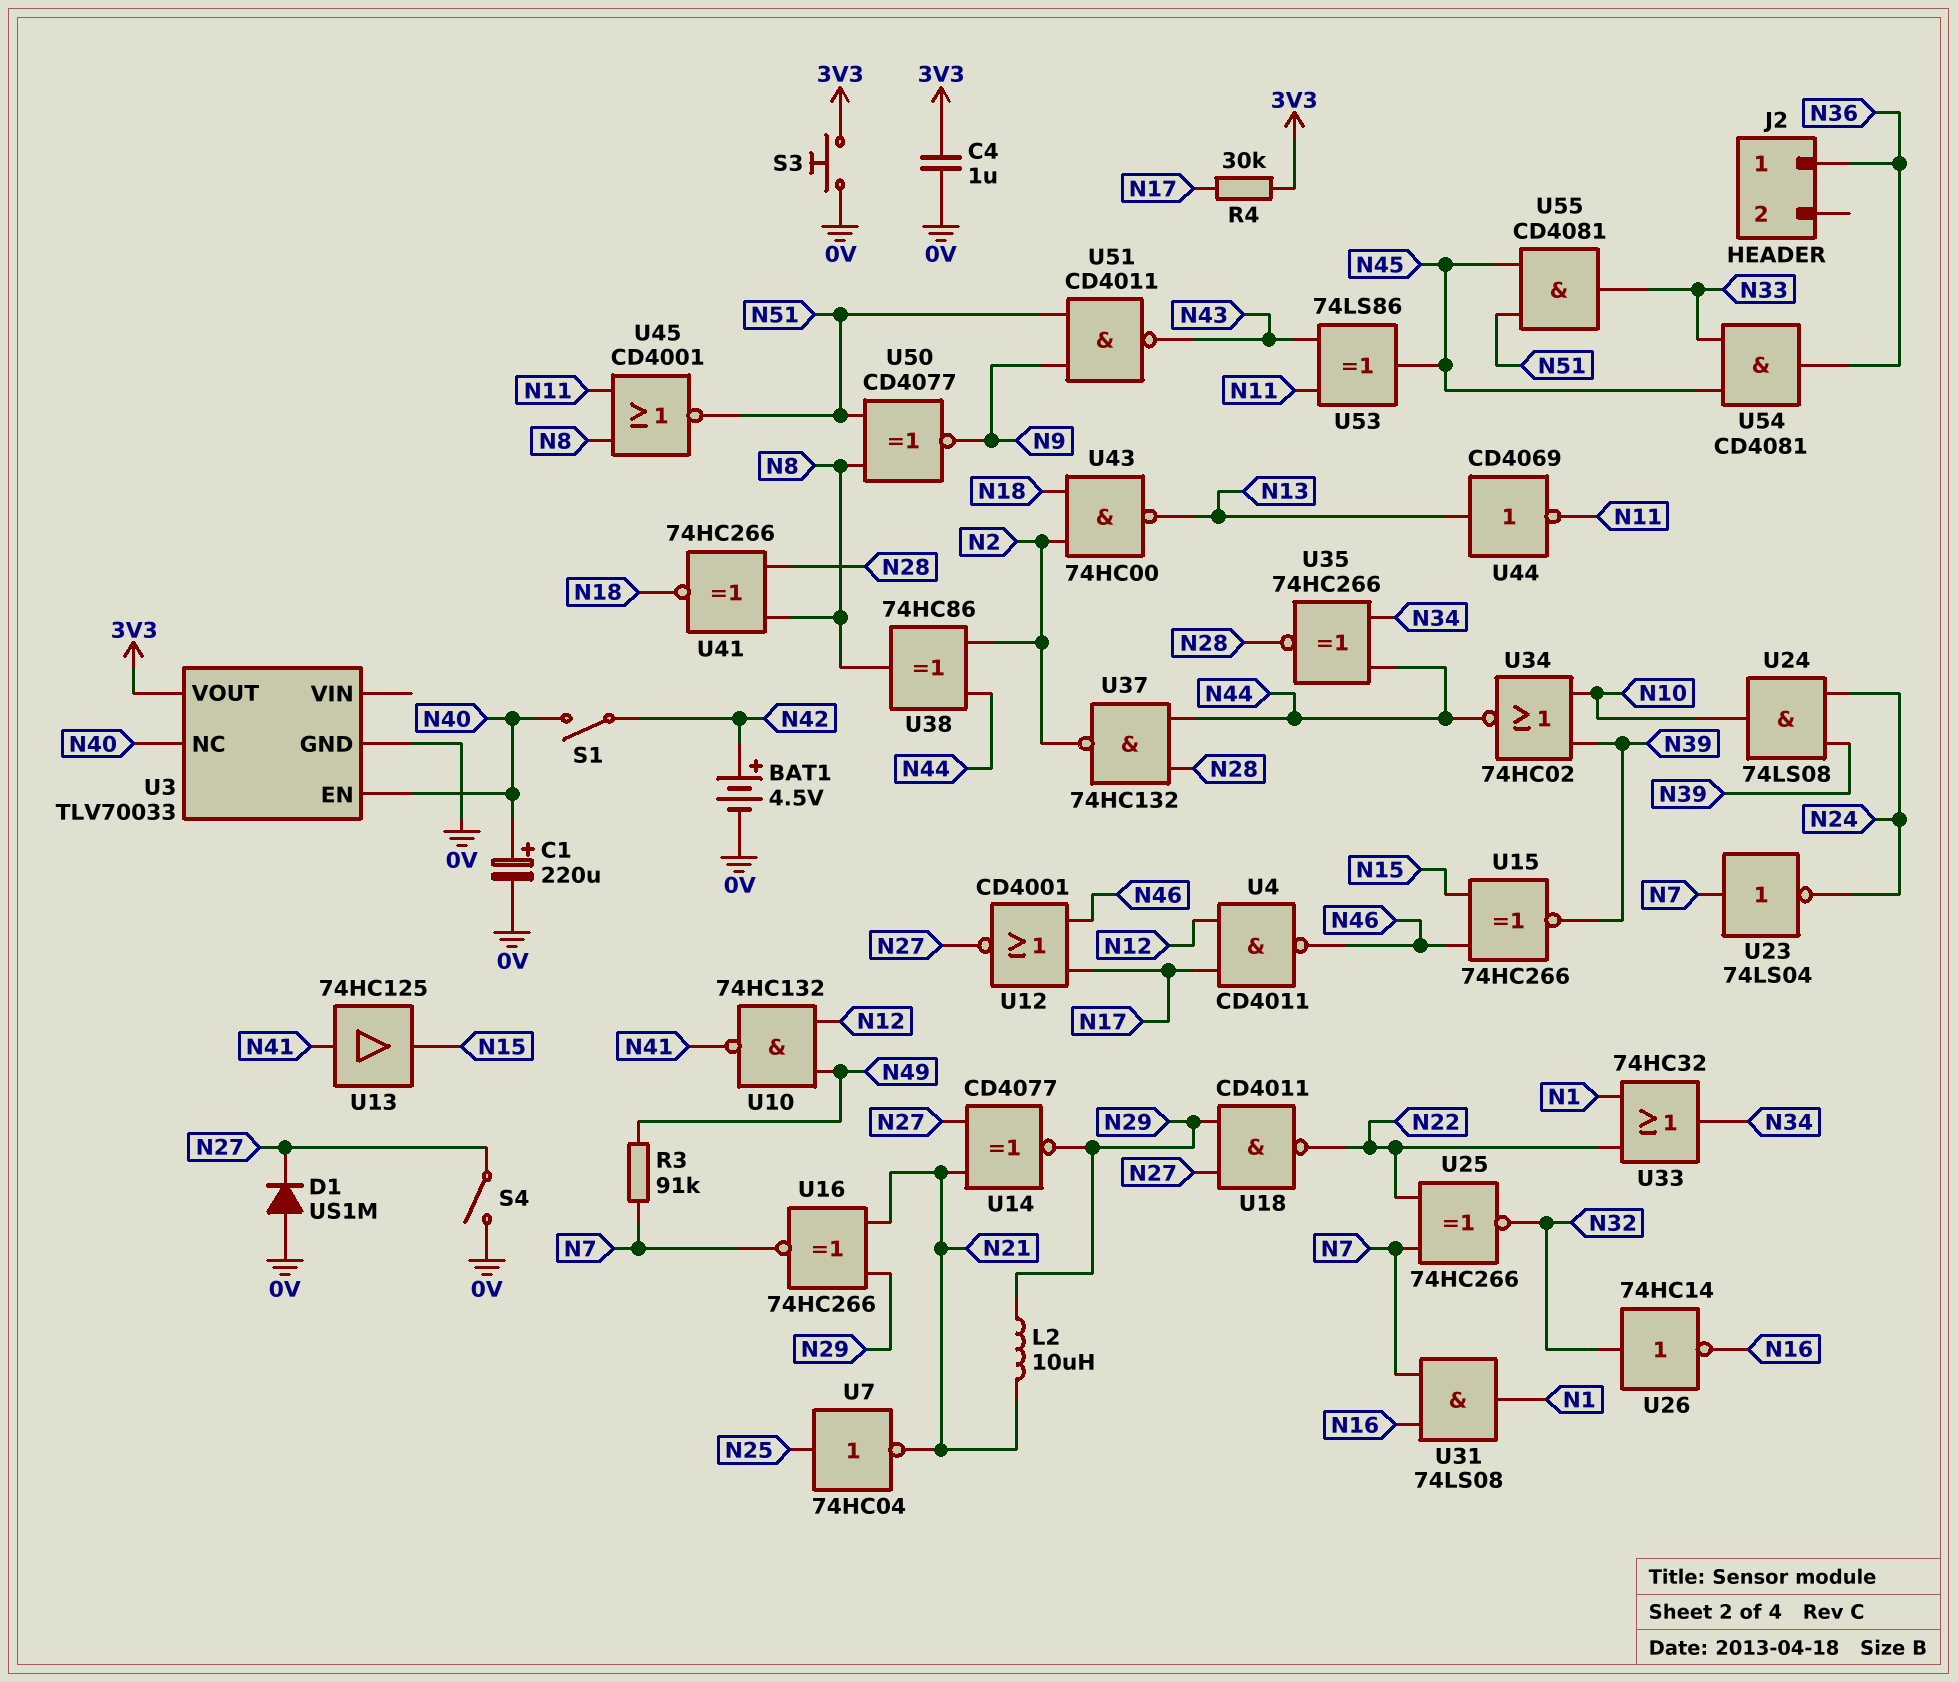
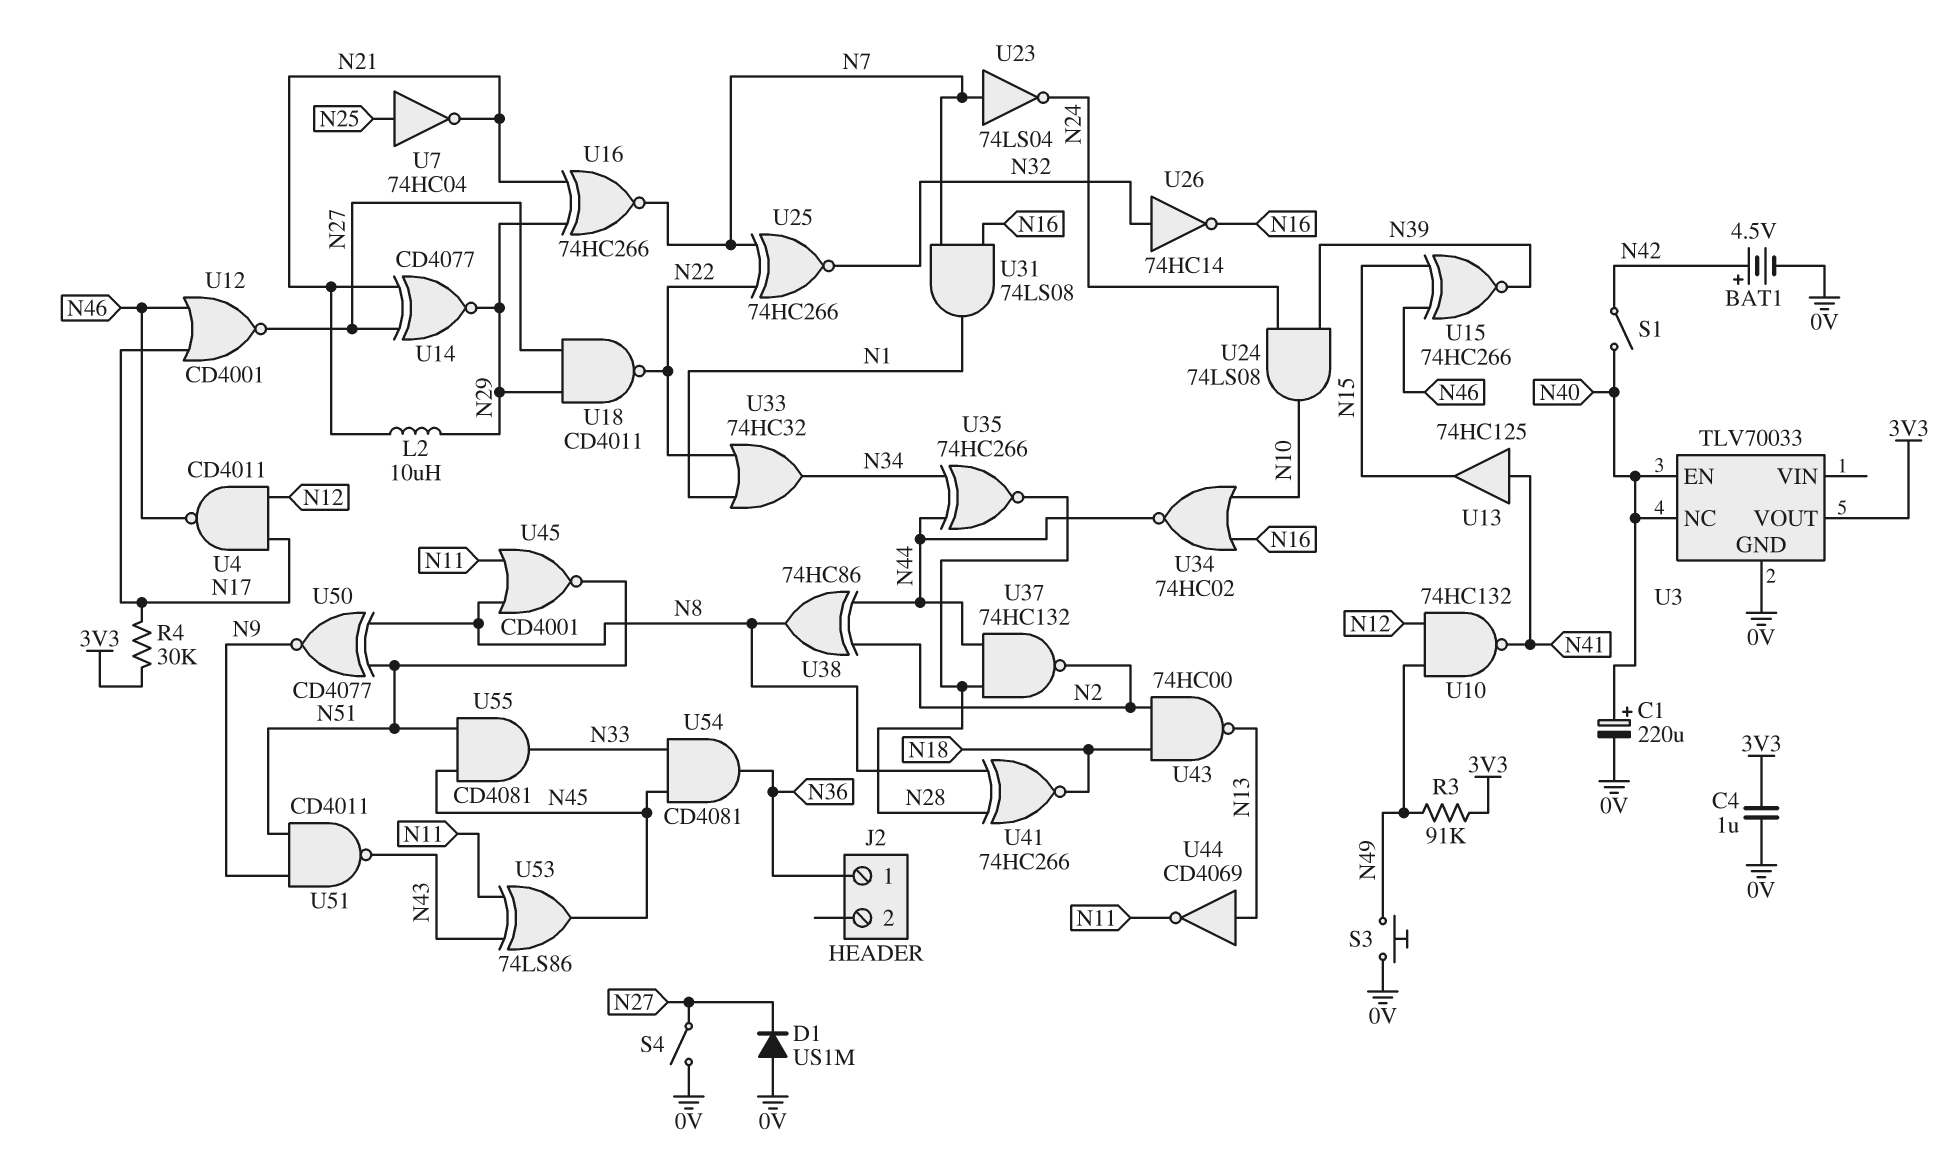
R3: 91k (N7, N49) -> 91k (3V3, N49)
S3: button (0V, 3V3) -> button (0V, N49)
U34: NOR 74HC02 (in N10, in N39, out N44) -> NOR 74HC02 (in N10, in N16, out N44)

